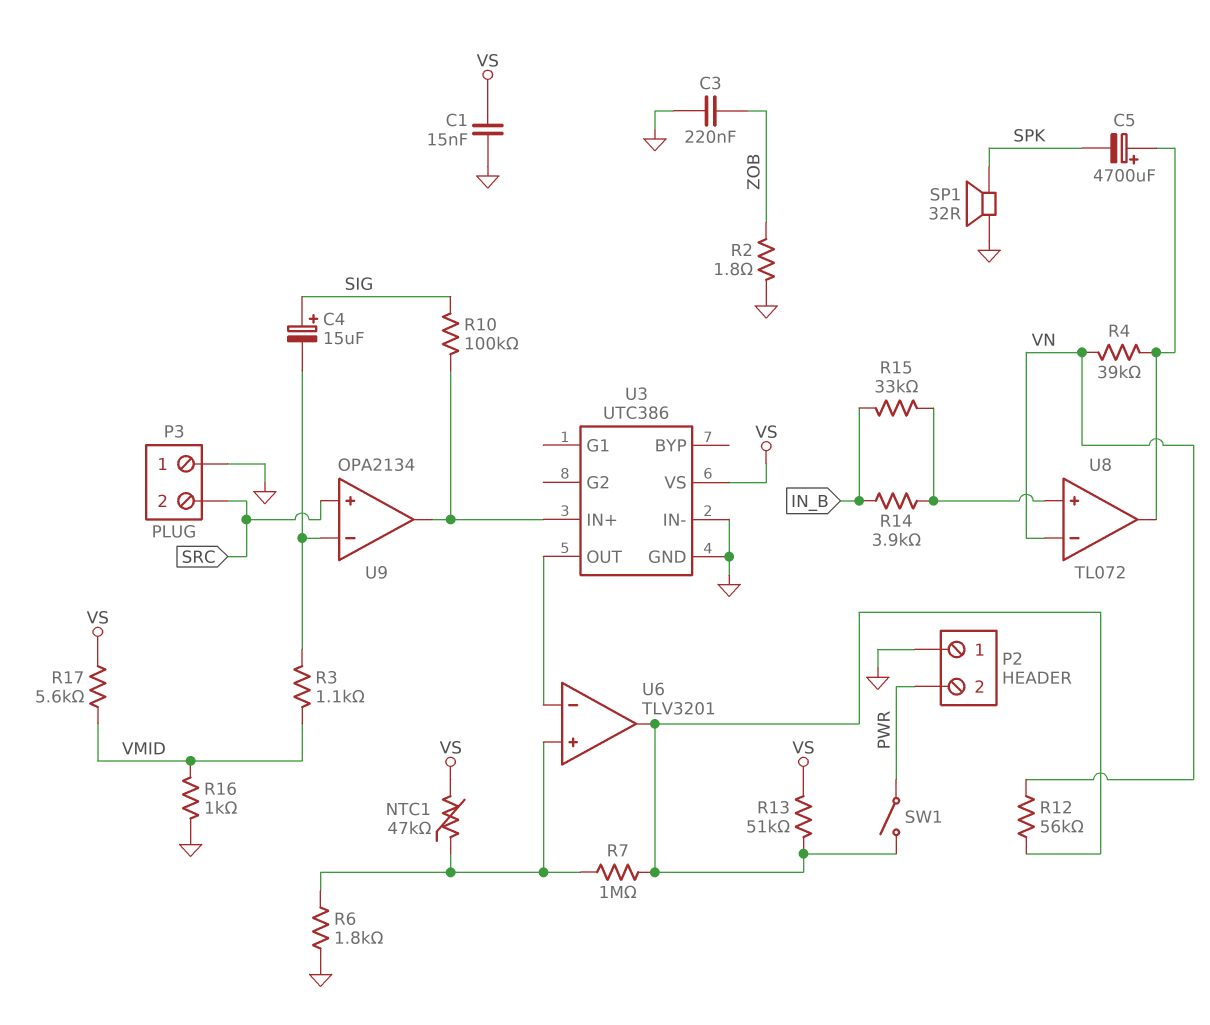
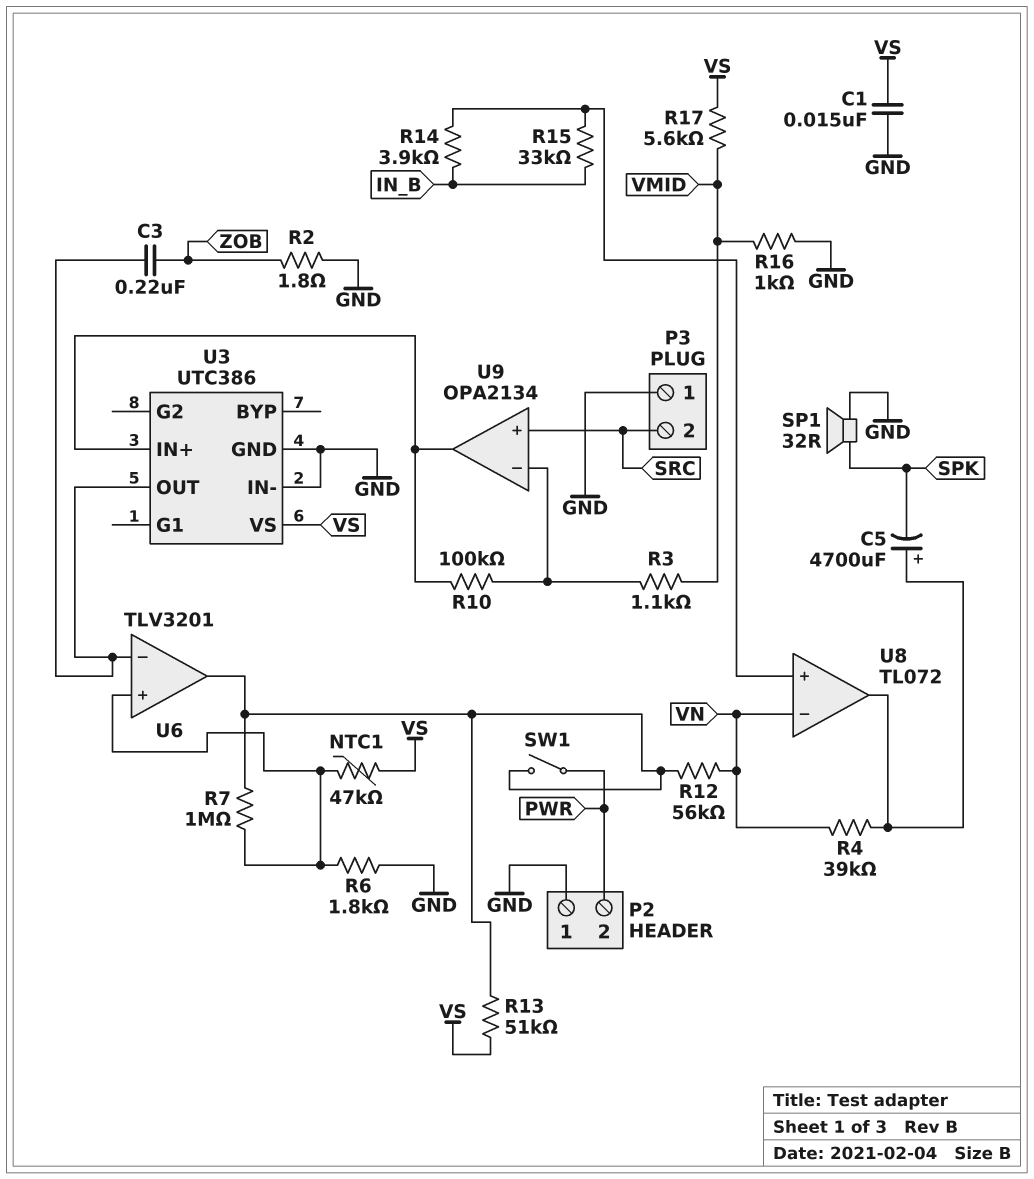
C3: 220nF (GND, ZOB) -> 220nF (U3/OUT, ZOB)
C4: 15uF (plus SIG, minus U9/in-) -> none
R10: 100k (SIG, U3/IN+) -> 100k (U3/IN+, U9/in-)

